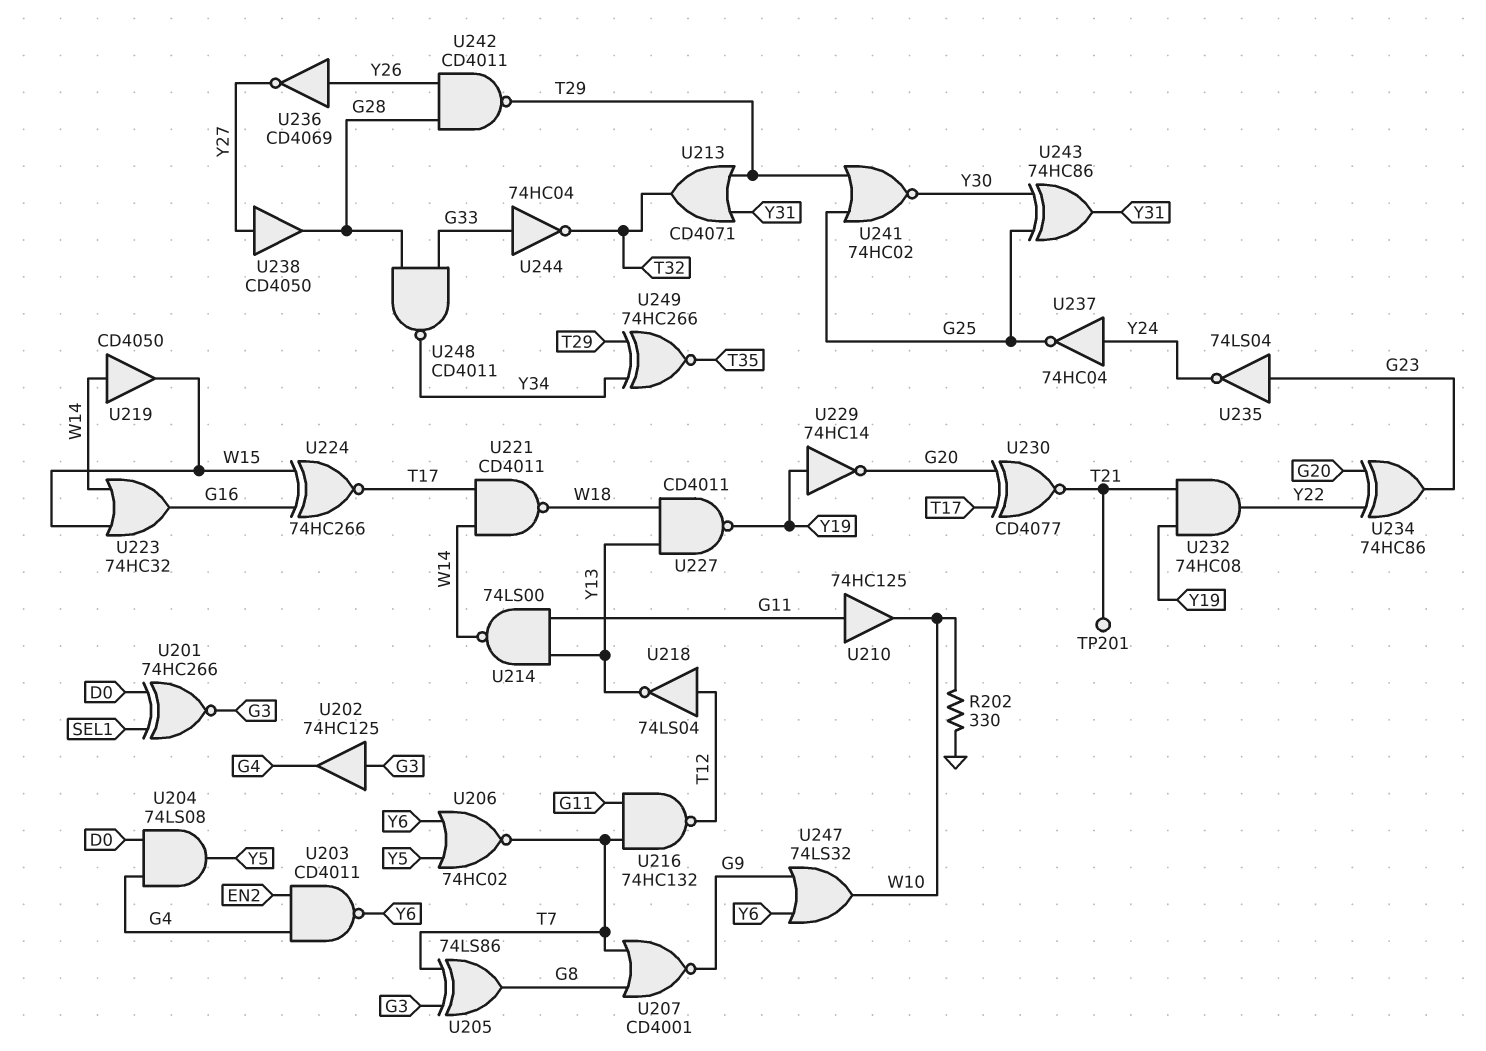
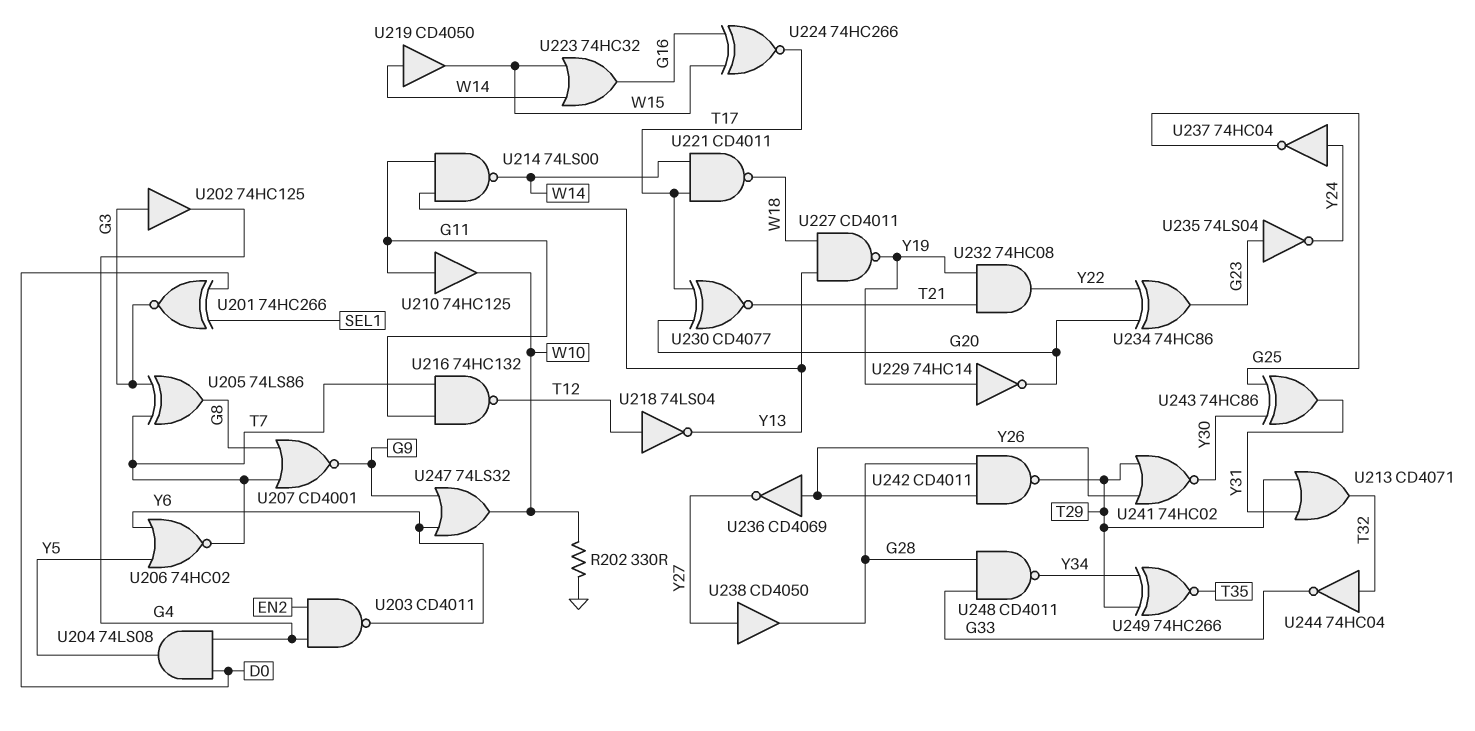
TP201: test point (T21) -> none
U241: NOR 74HC02 (in G25, in T29, out Y30) -> NOR 74HC02 (in T29, in Y26, out Y30)
U244: NOT 74HC04 (in G33, out T32) -> NOT 74HC04 (in T32, out G33)

